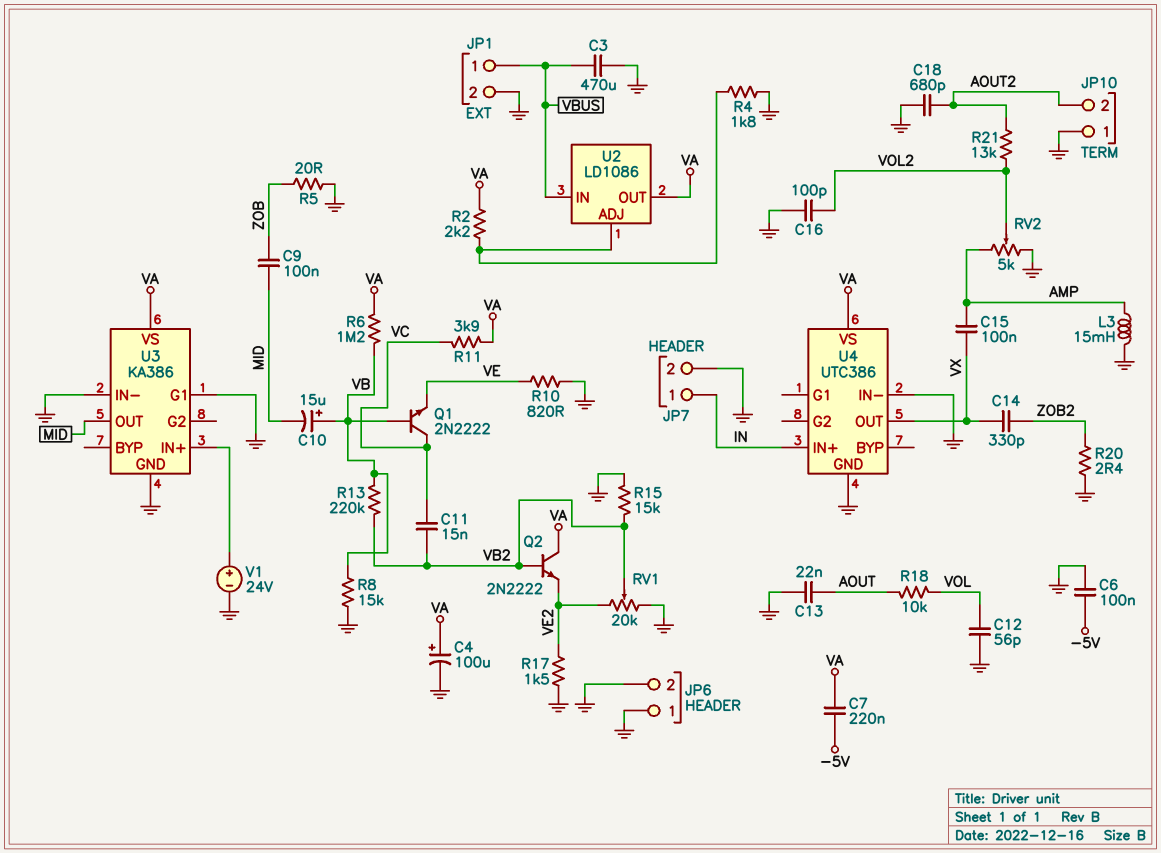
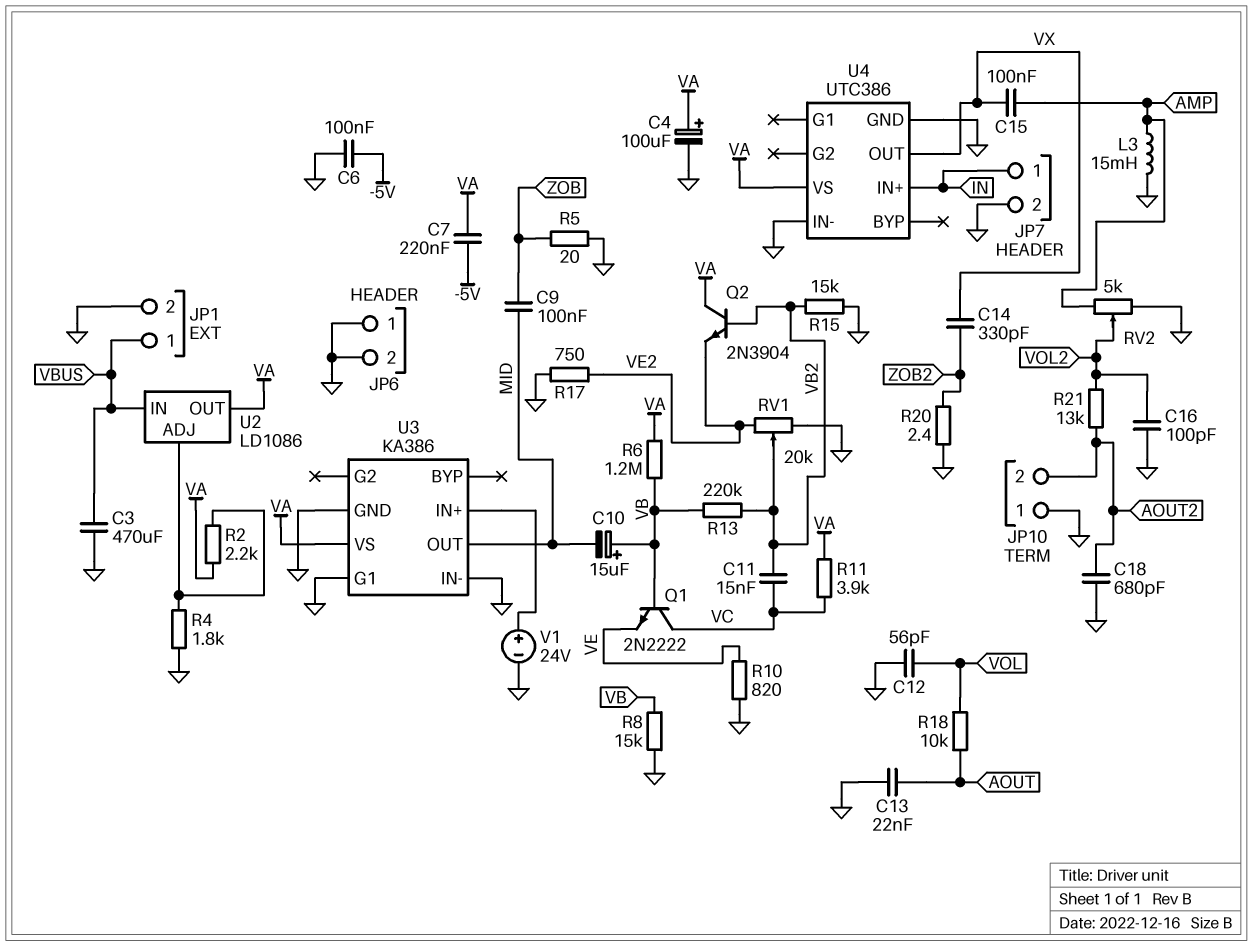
Q2: NPN 2N2222 (B VB2, C VA, E VE2) -> NPN 2N3904 (B VB2, C VA, E VE2)
R17: 1.5k (GND, VE2) -> 750 (GND, VE2)

